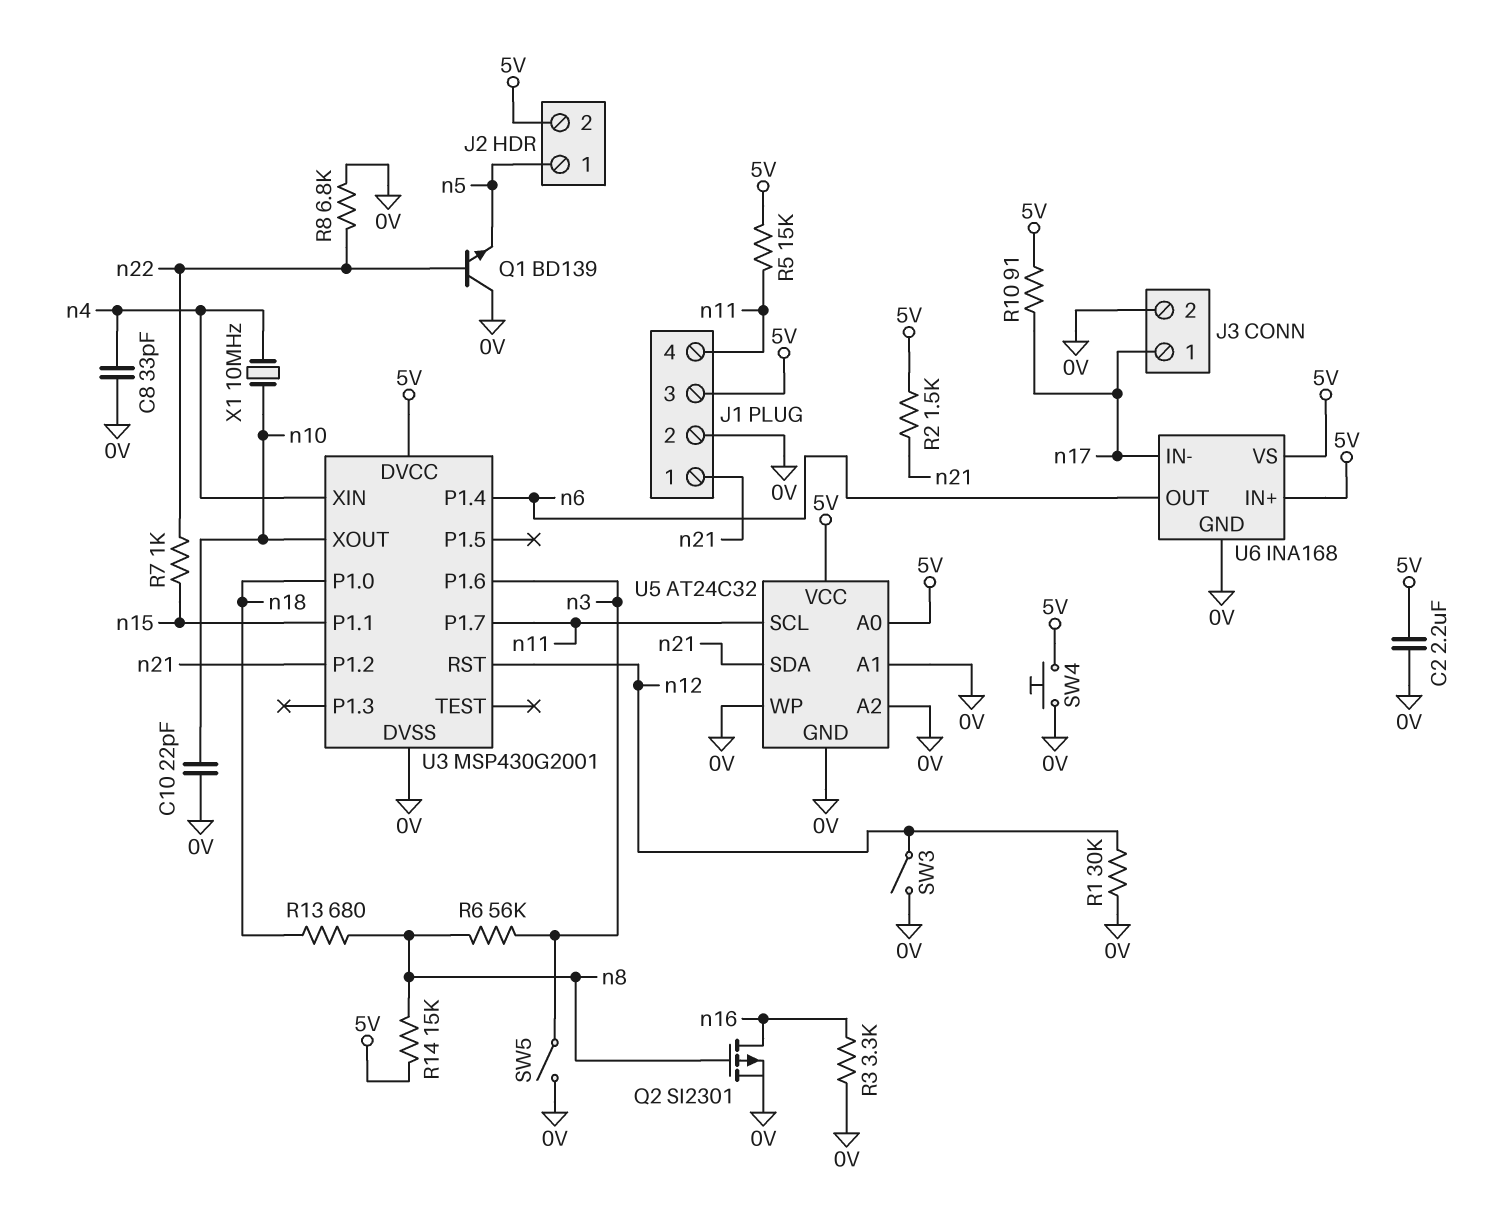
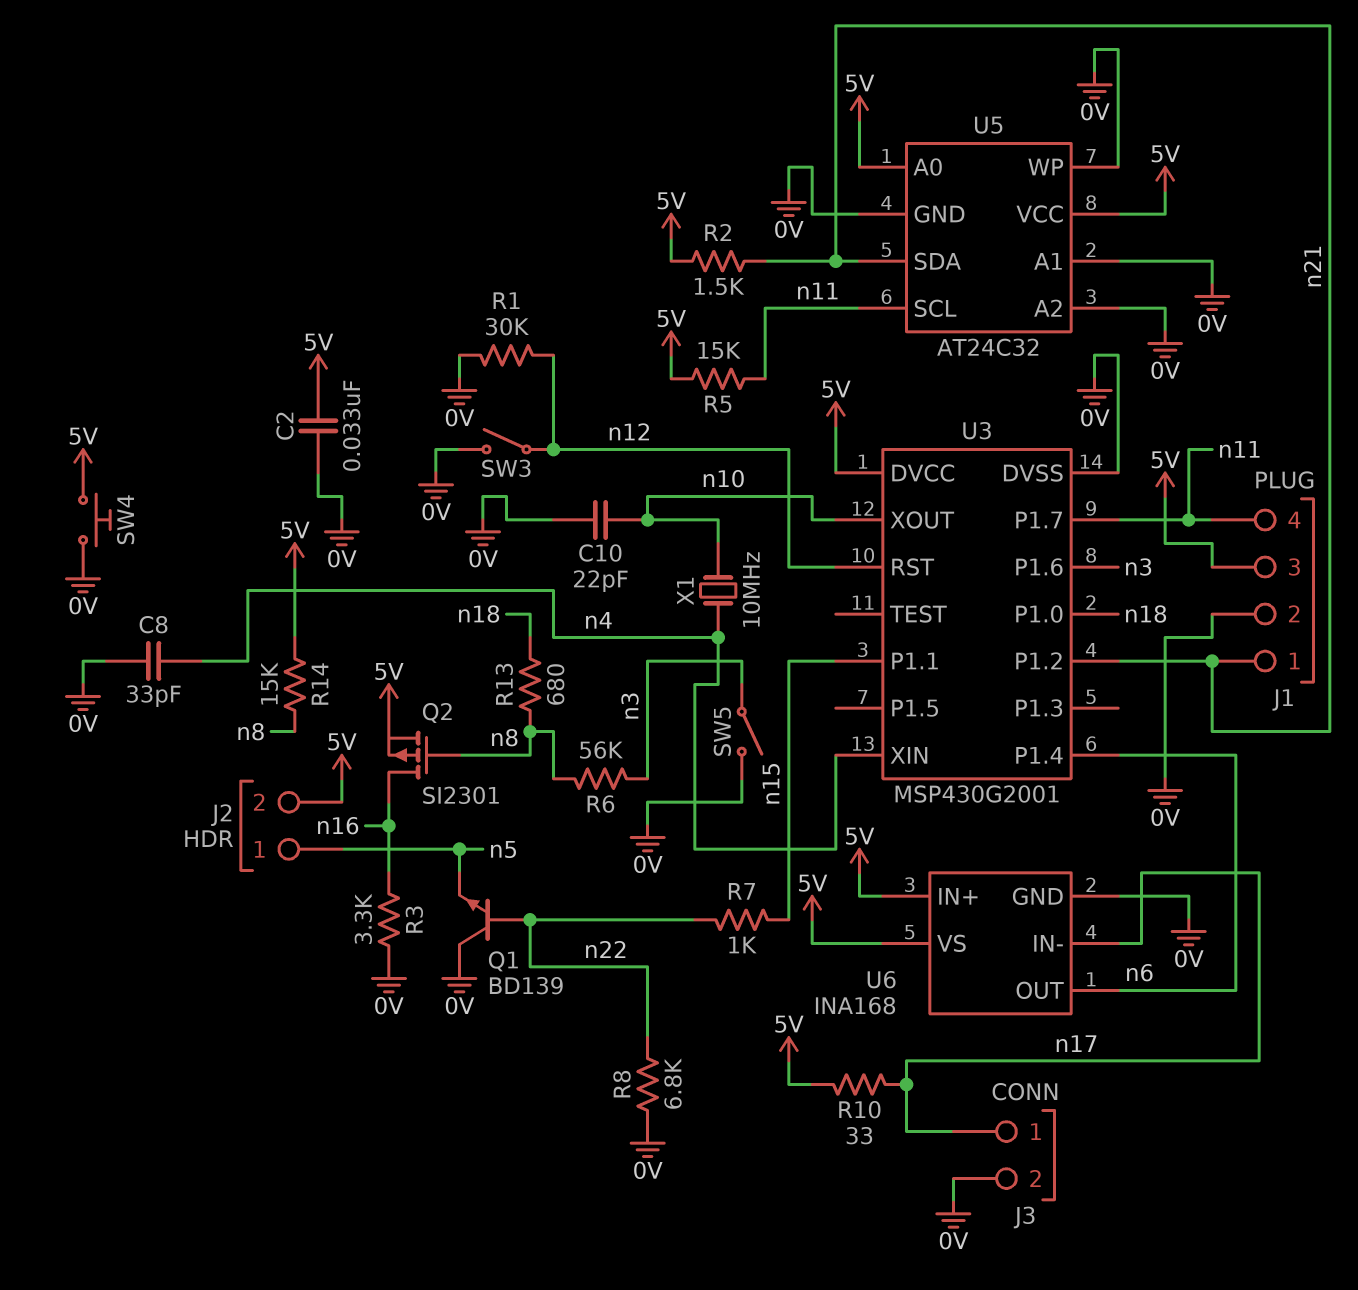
C2: 2.2uF (0V, 5V) -> 33nF (0V, 5V)
Q2: PMOS SI2301 (G n8, D n16, S 0V) -> PMOS SI2301 (G n8, D n16, S 5V)
R10: 91 (5V, n17) -> 33 (5V, n17)

